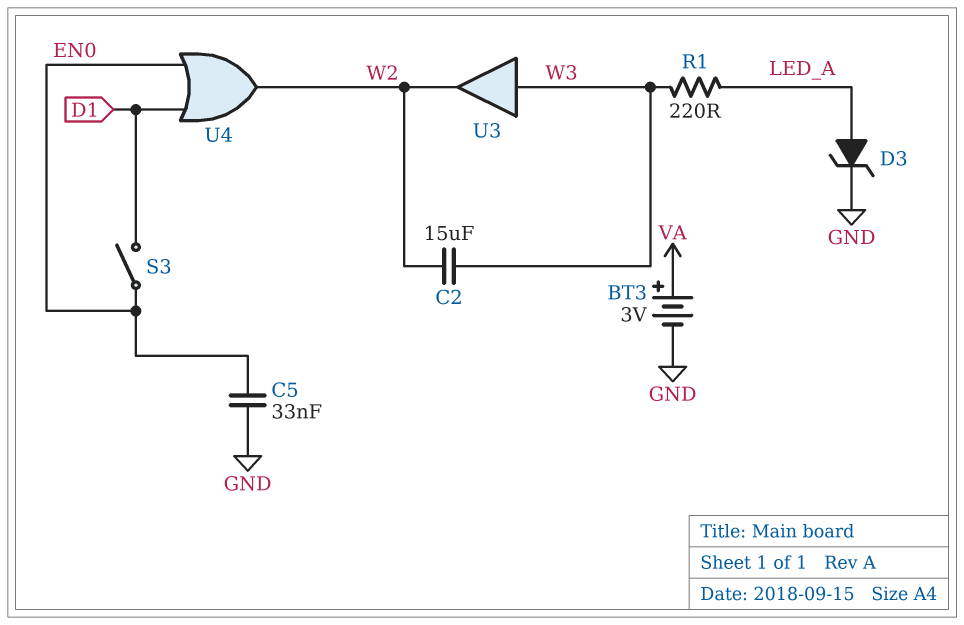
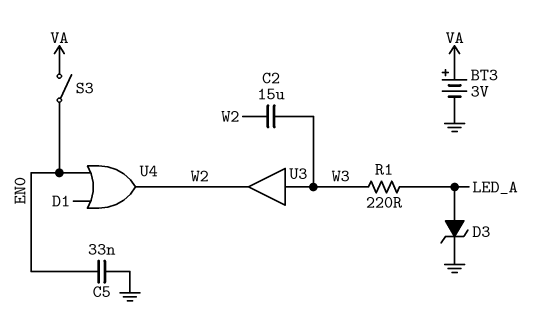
S3: switch (D1, EN0) -> switch (EN0, VA)

